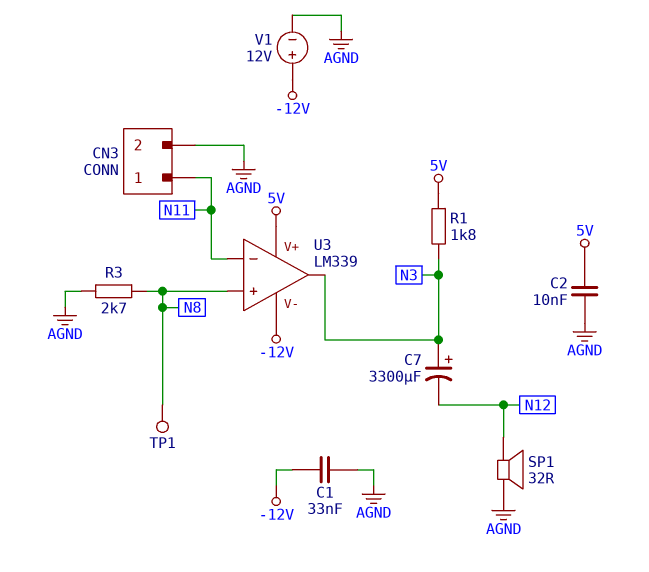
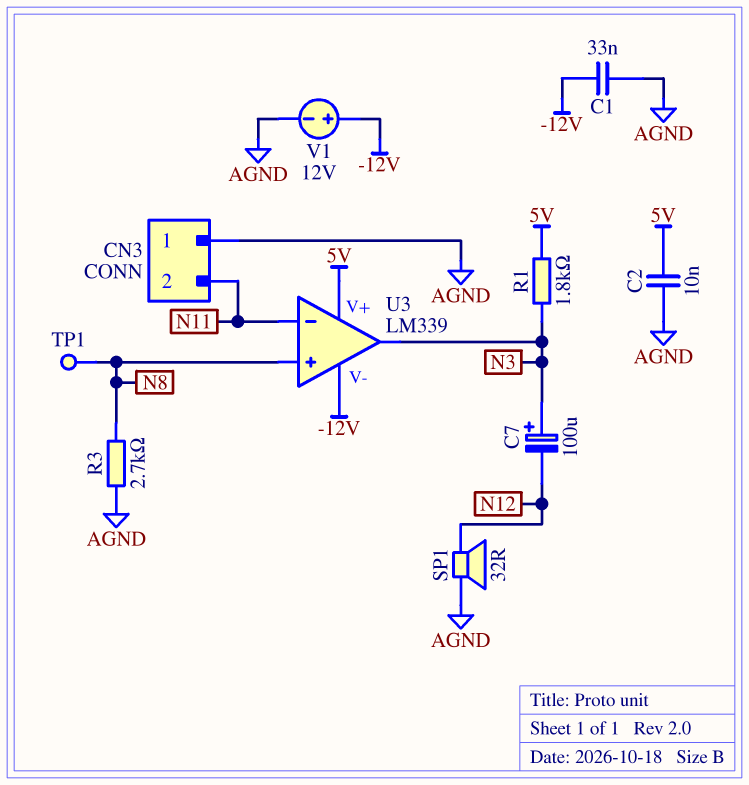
C7: 3300uF (plus N3, minus N12) -> 100uF (plus N3, minus N12)
CN3 pin 1: N11 -> AGND
CN3 pin 2: AGND -> N11

